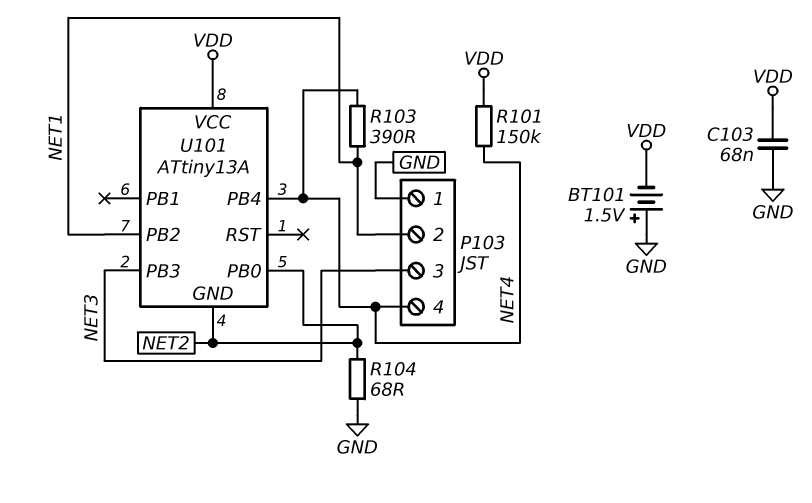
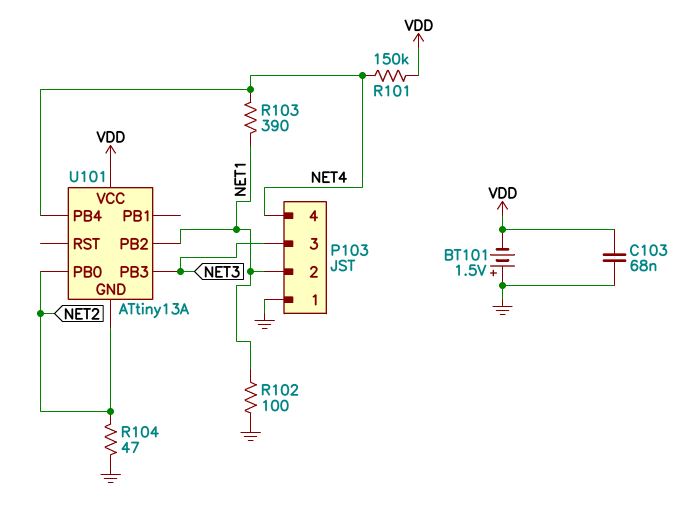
R102: none -> 100 (GND, NET1)
R104: 68 (GND, NET2) -> 47 (GND, NET2)

